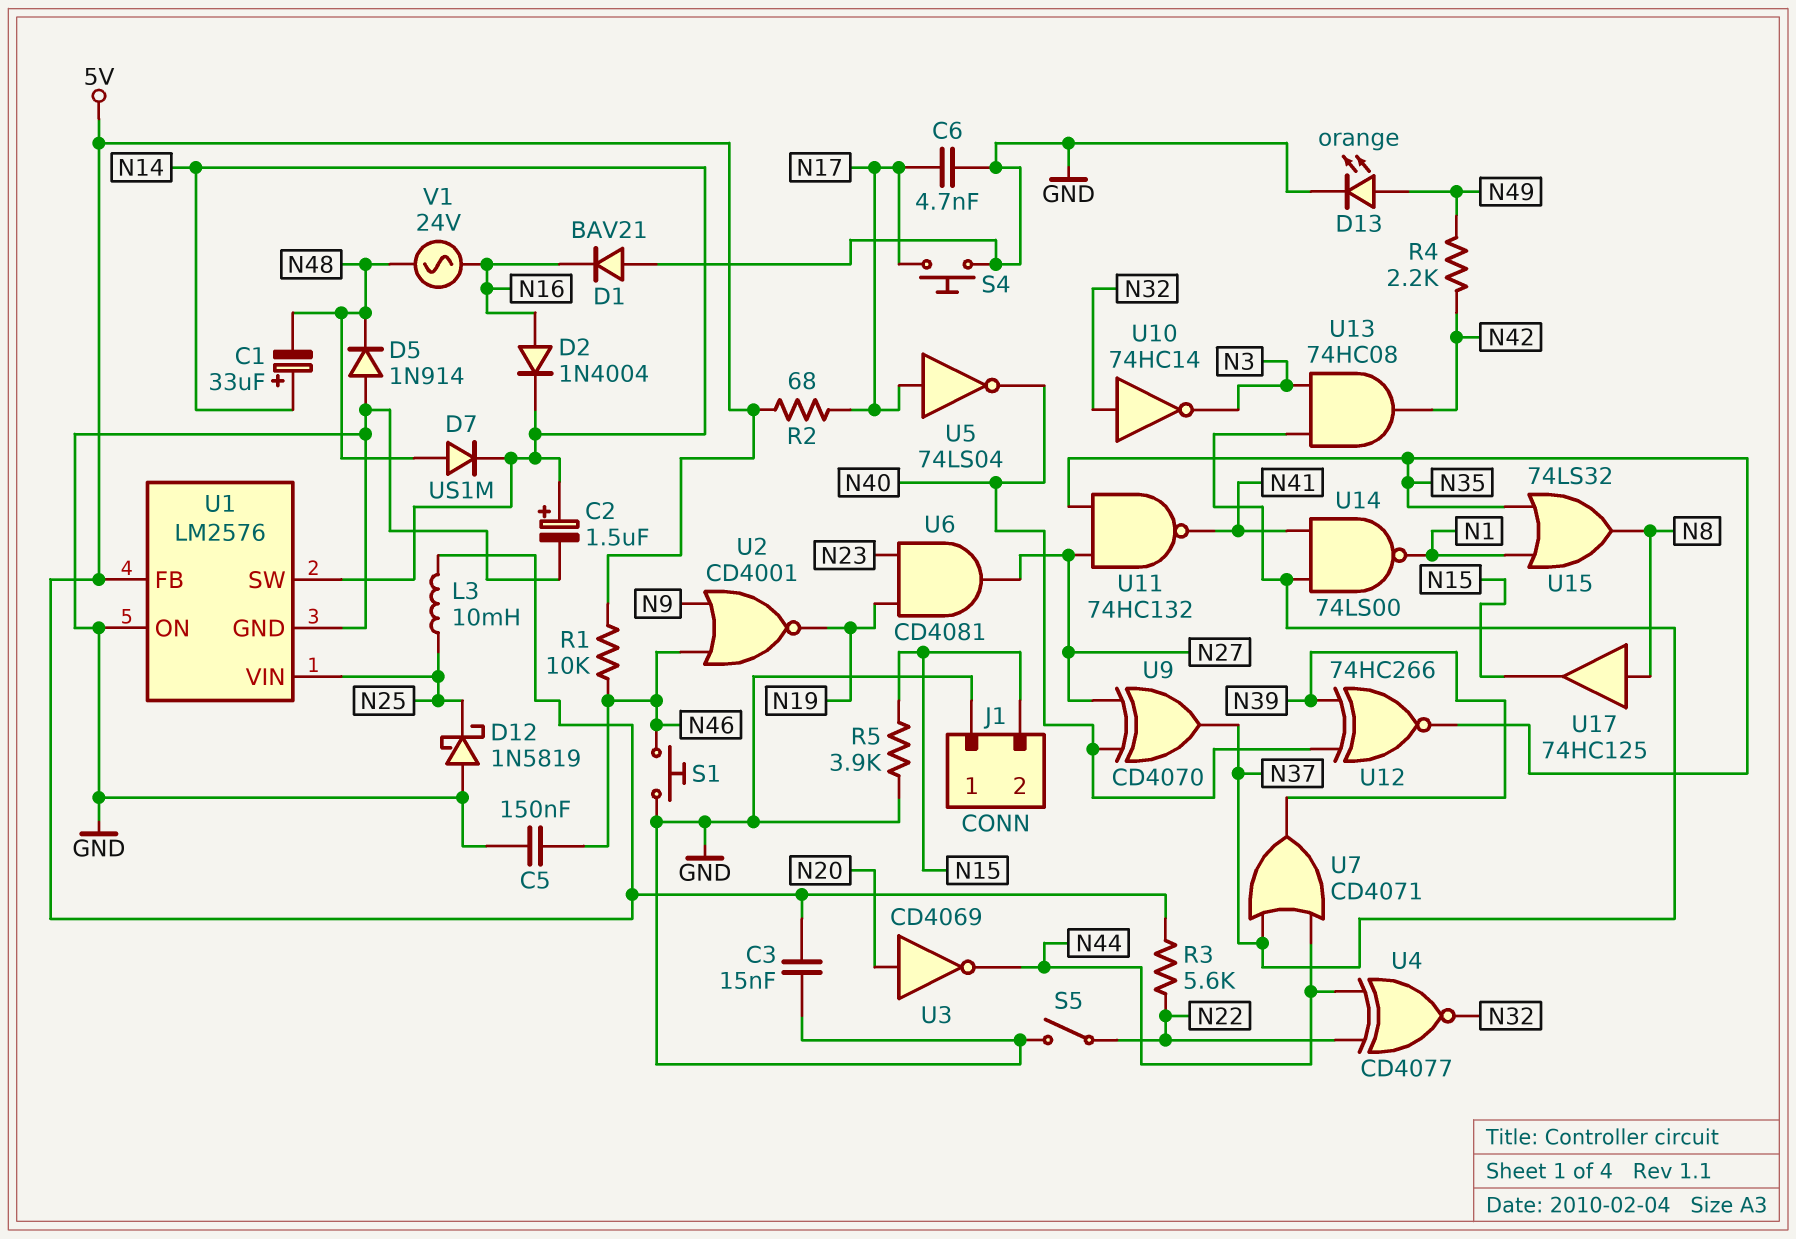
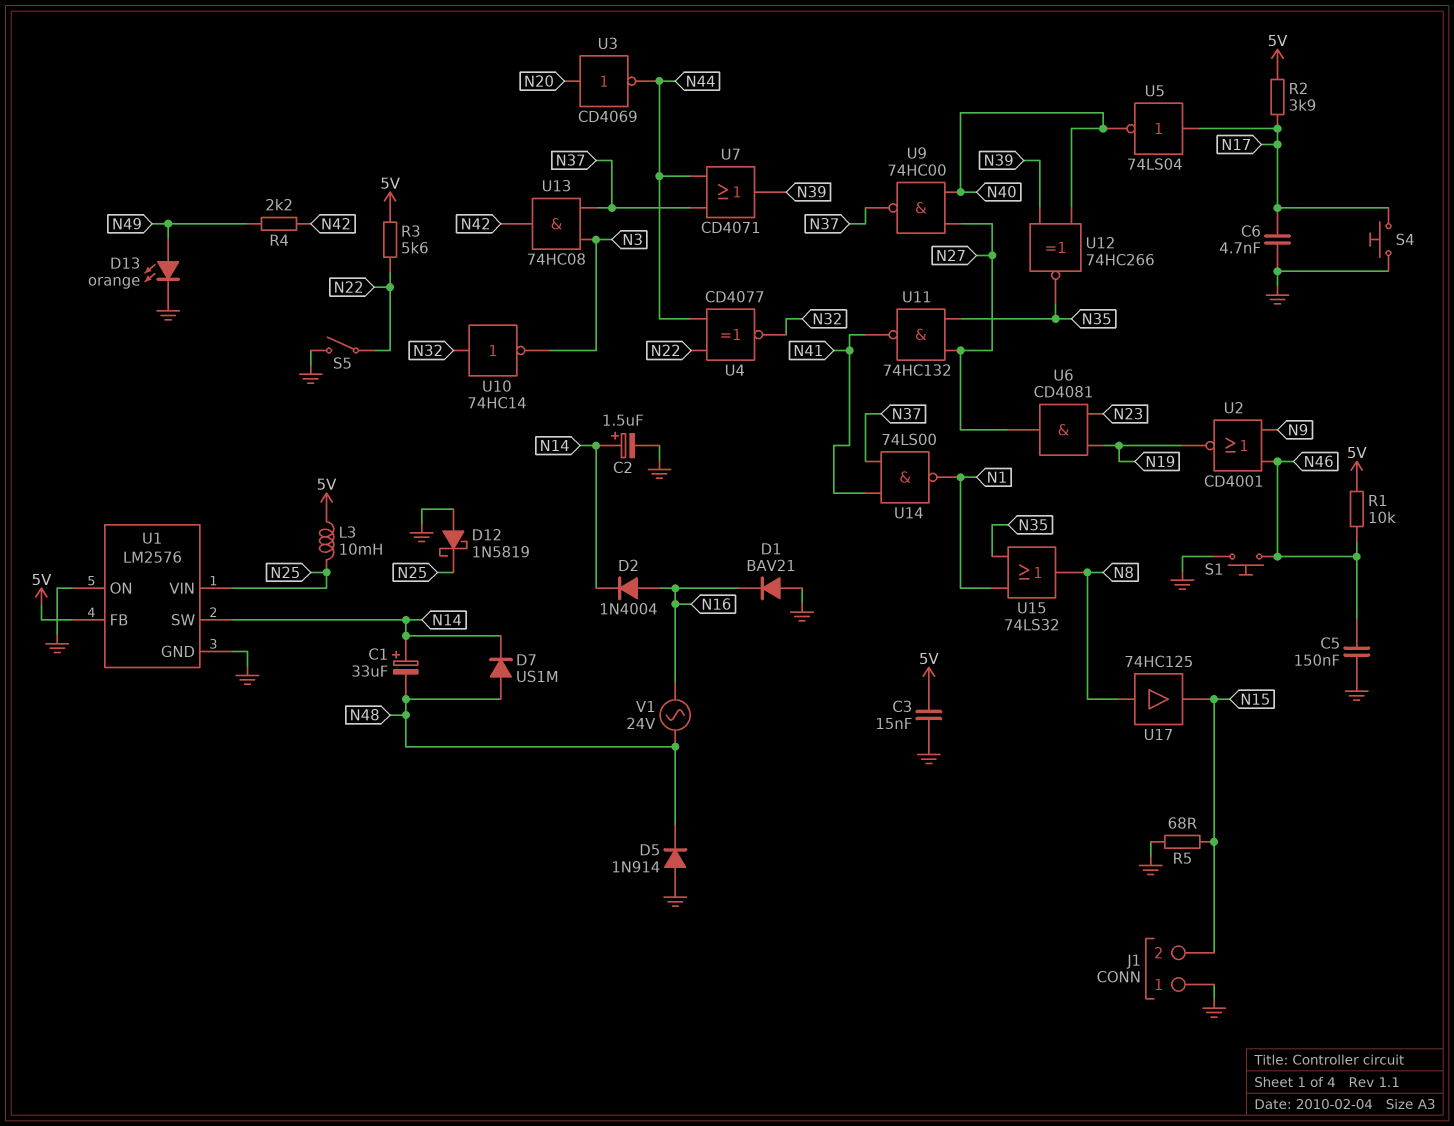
R2: 68 (5V, N17) -> 3.9k (5V, N17)
R5: 3.9k (GND, N15) -> 68 (GND, N15)
U9: XOR CD4070 (in N27, in N40, out N37) -> NAND 74HC00 (in N27, in N40, out N37)

